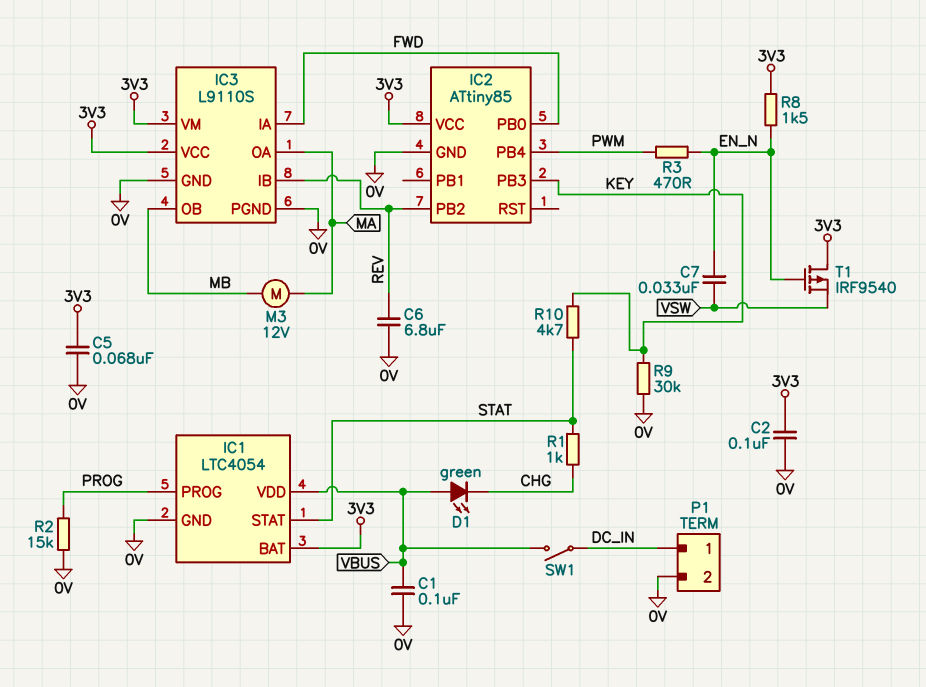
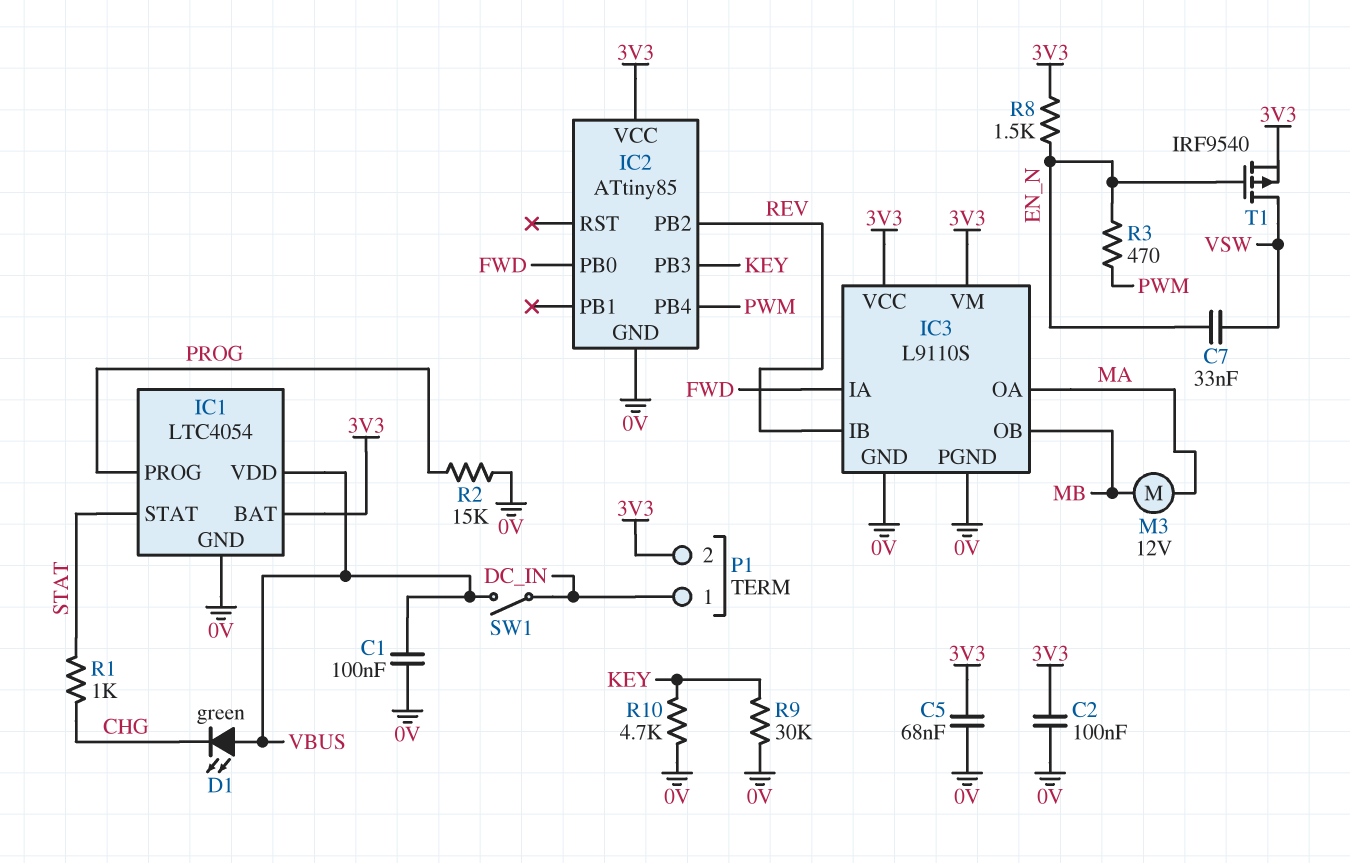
C6: 6.8uF (0V, REV) -> none
P1 pin 2: 0V -> 3V3
R10: 4.7k (KEY, STAT) -> 4.7k (0V, KEY)
T1: PMOS IRF9540 (G EN_N, D 3V3, S VSW) -> PMOS IRF9540 (G EN_N, D VSW, S 3V3)

